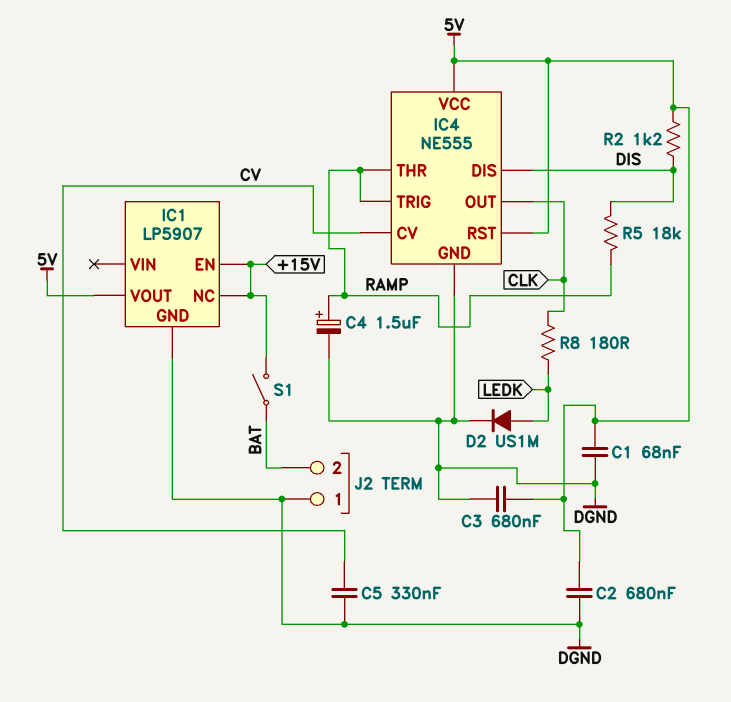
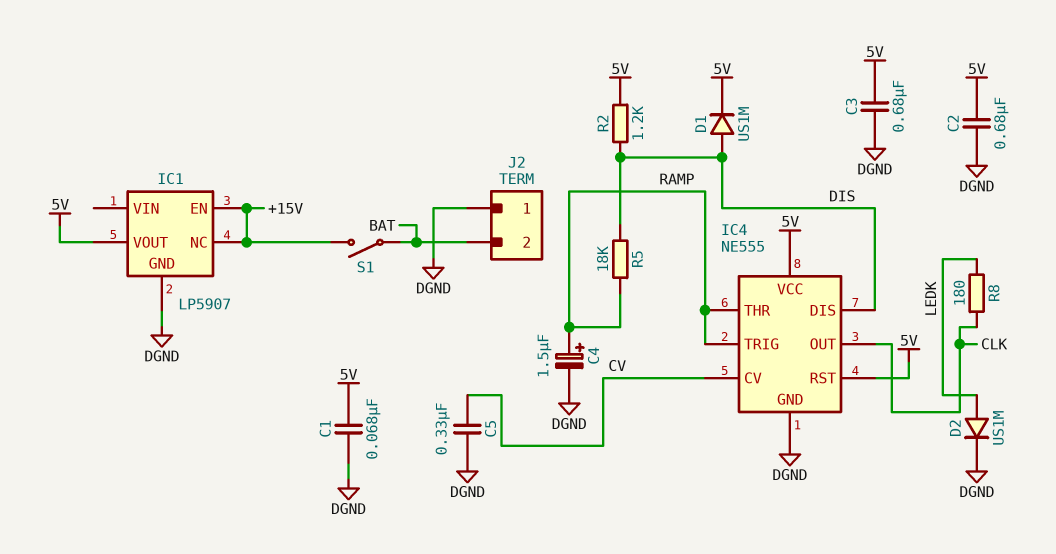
D1: none -> diode US1M (A DIS, K 5V)

